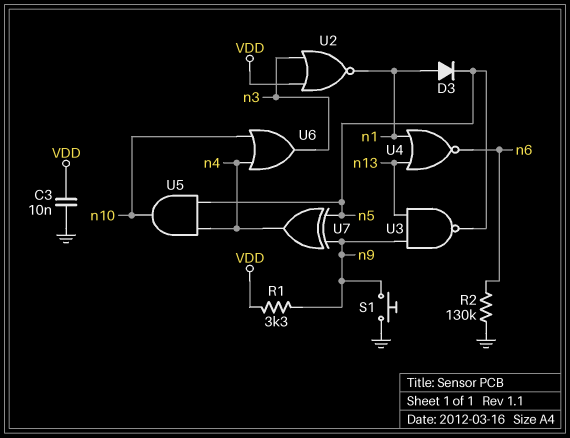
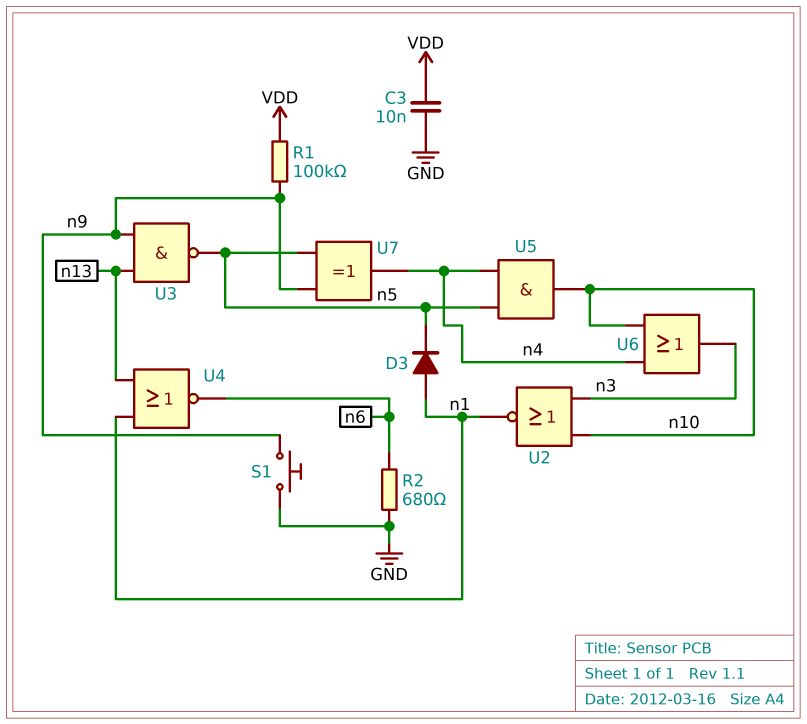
R1: 3.3k (VDD, n9) -> 100k (VDD, n9)
R2: 130k (GND, n6) -> 680 (GND, n6)
U2: NOR (in VDD, in n3, out n1) -> NOR (in n3, in n10, out n1)

